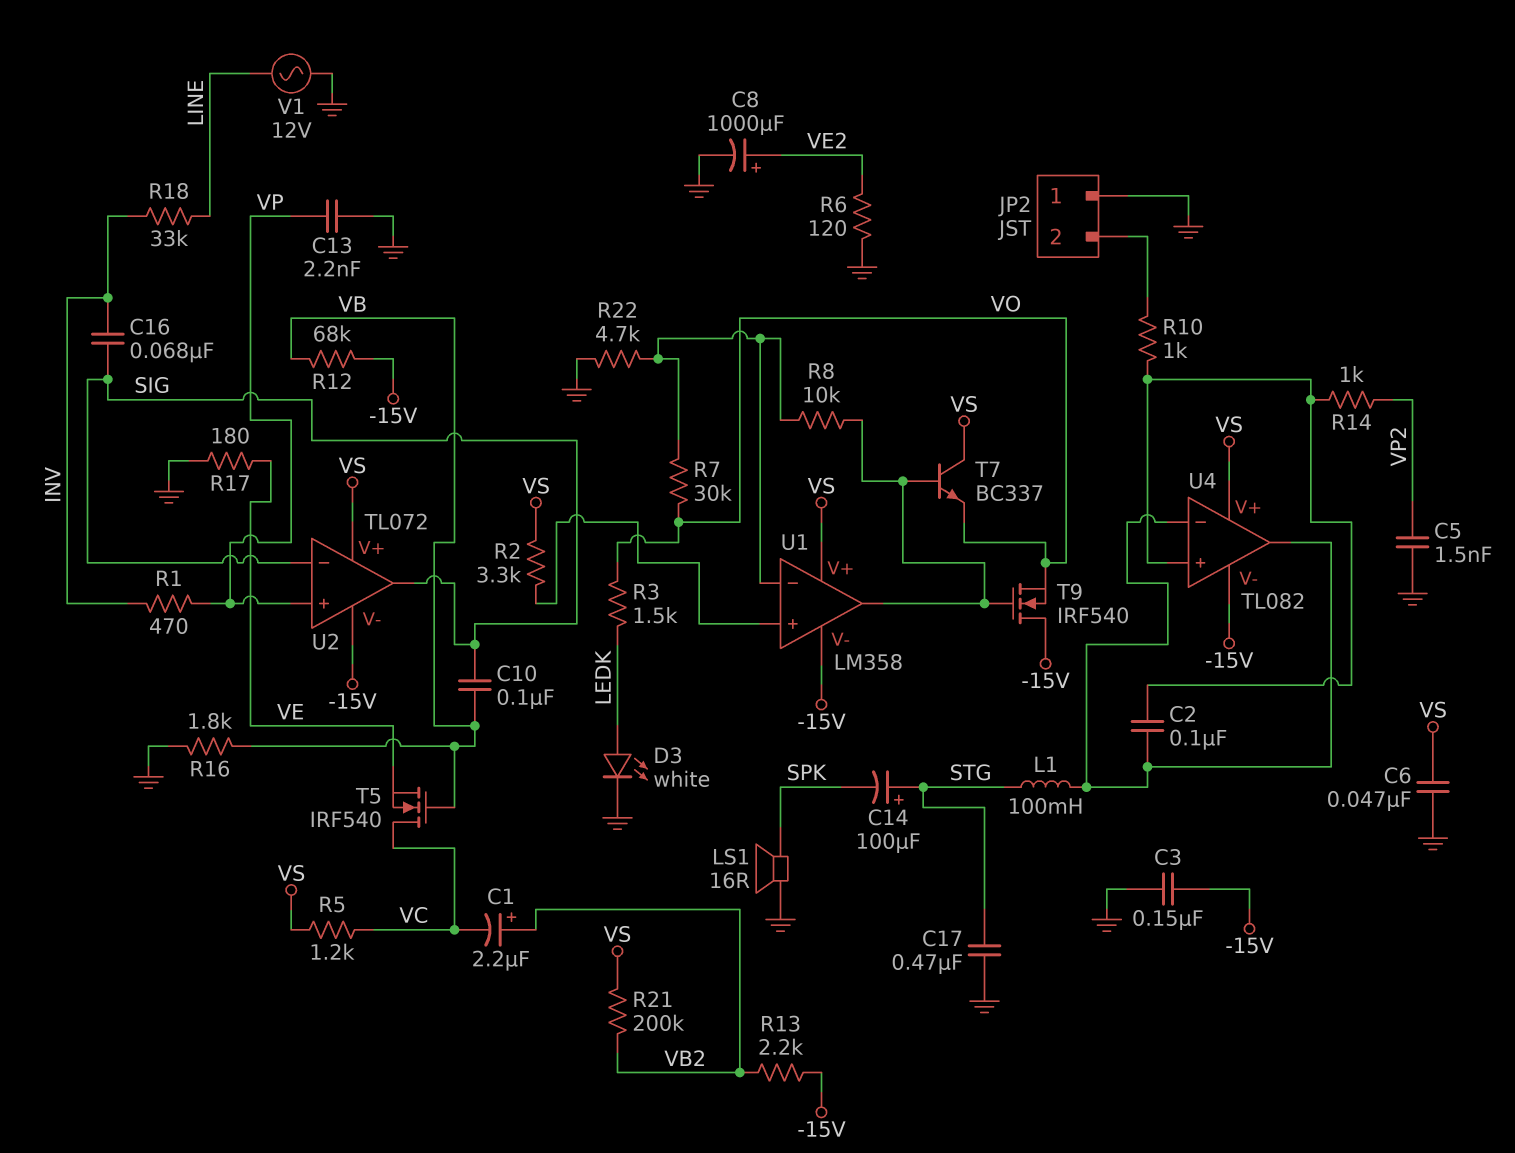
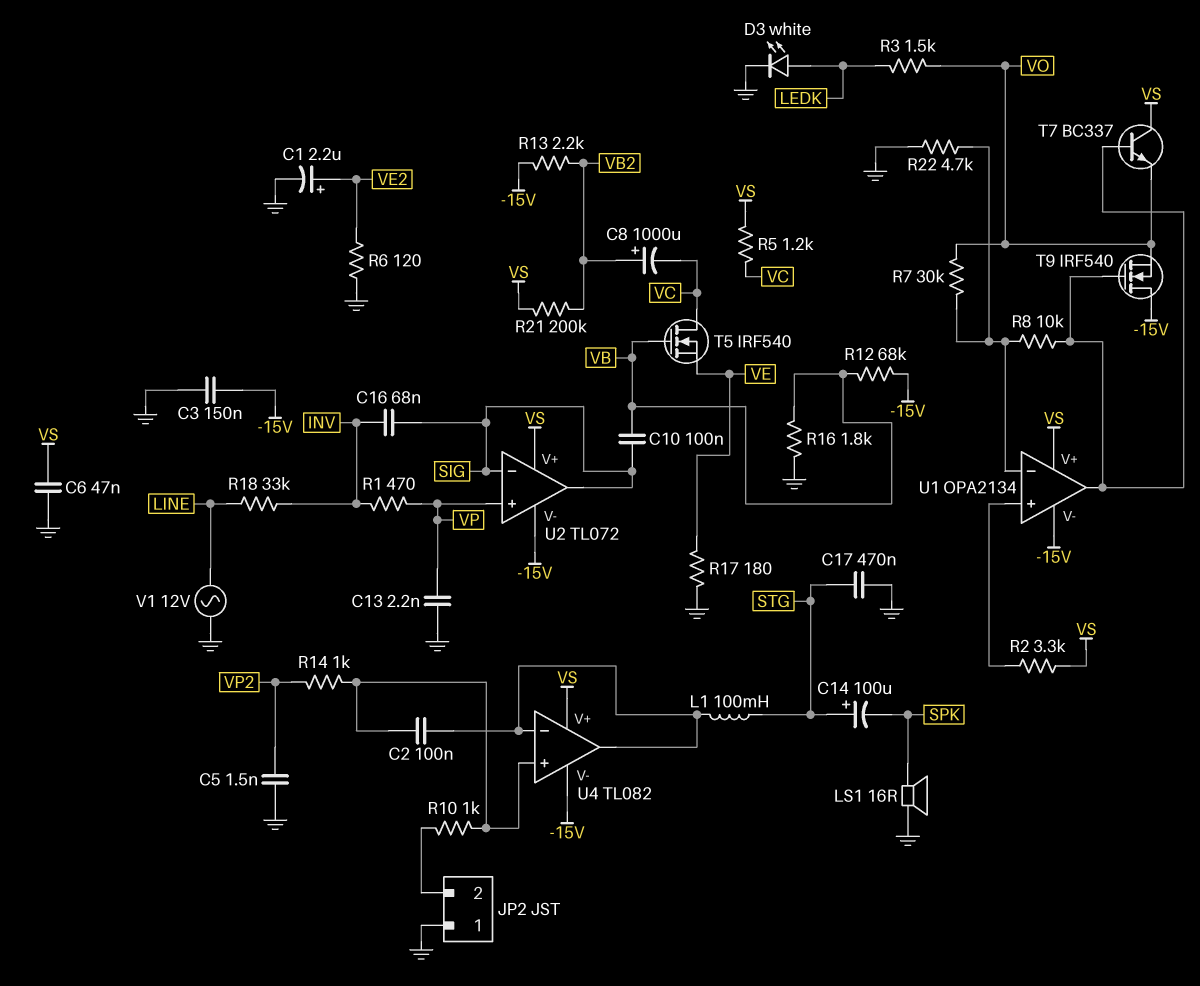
C1: 2.2uF (plus VB2, minus VC) -> 2.2uF (plus VE2, minus GND)
C8: 1000uF (plus VE2, minus GND) -> 1000uF (plus VB2, minus VC)
U1: LM358 -> OPA2134

